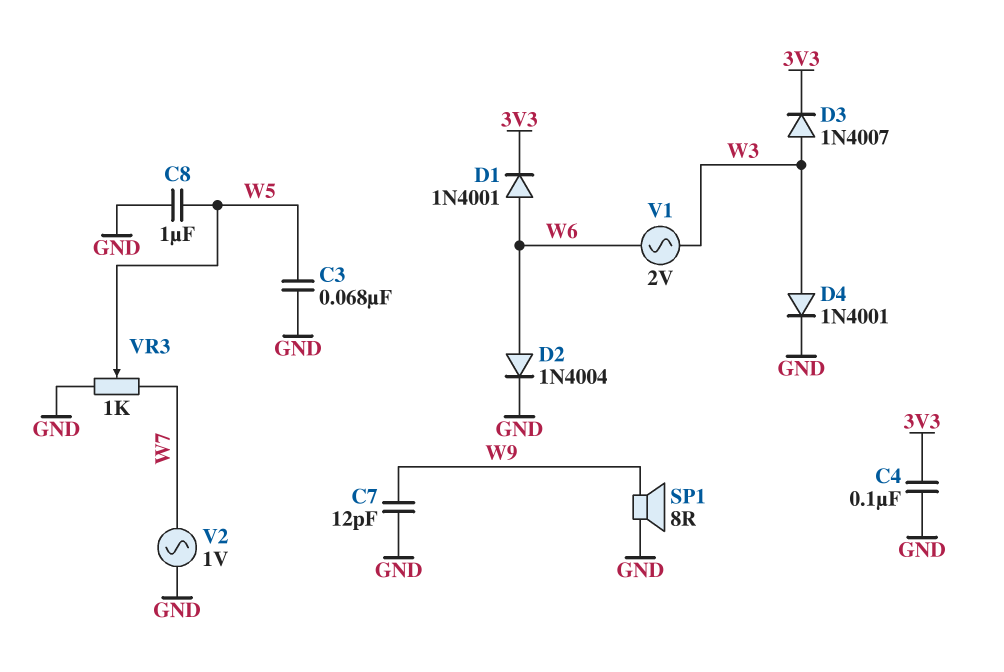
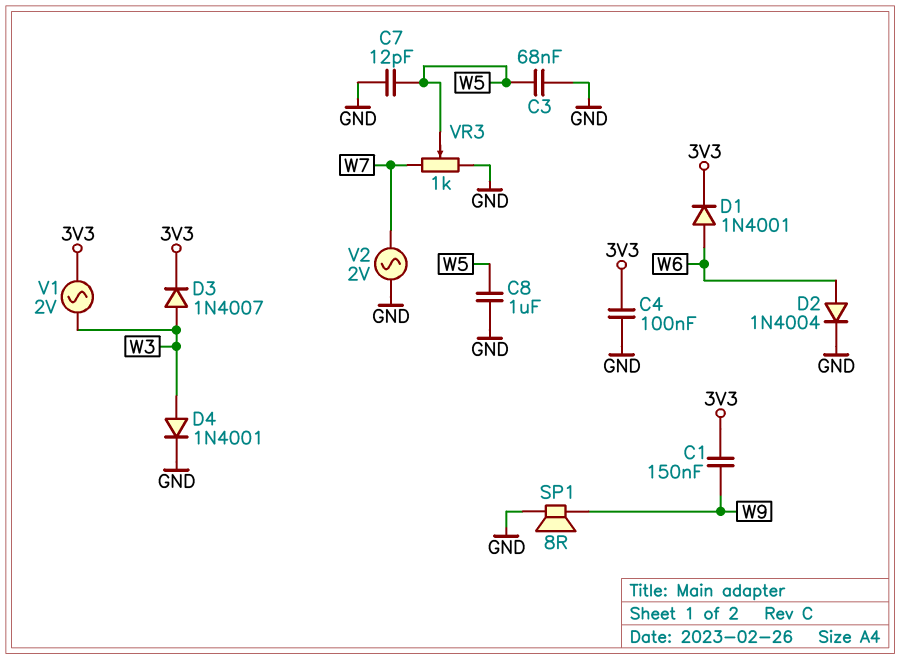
C1: none -> 150nF (3V3, W9)
C7: 12pF (GND, W9) -> 12pF (GND, W5)
V1: AC 2V (W3, W6) -> AC 2V (3V3, W3)
V2: AC 1V (GND, W7) -> AC 2V (GND, W7)

